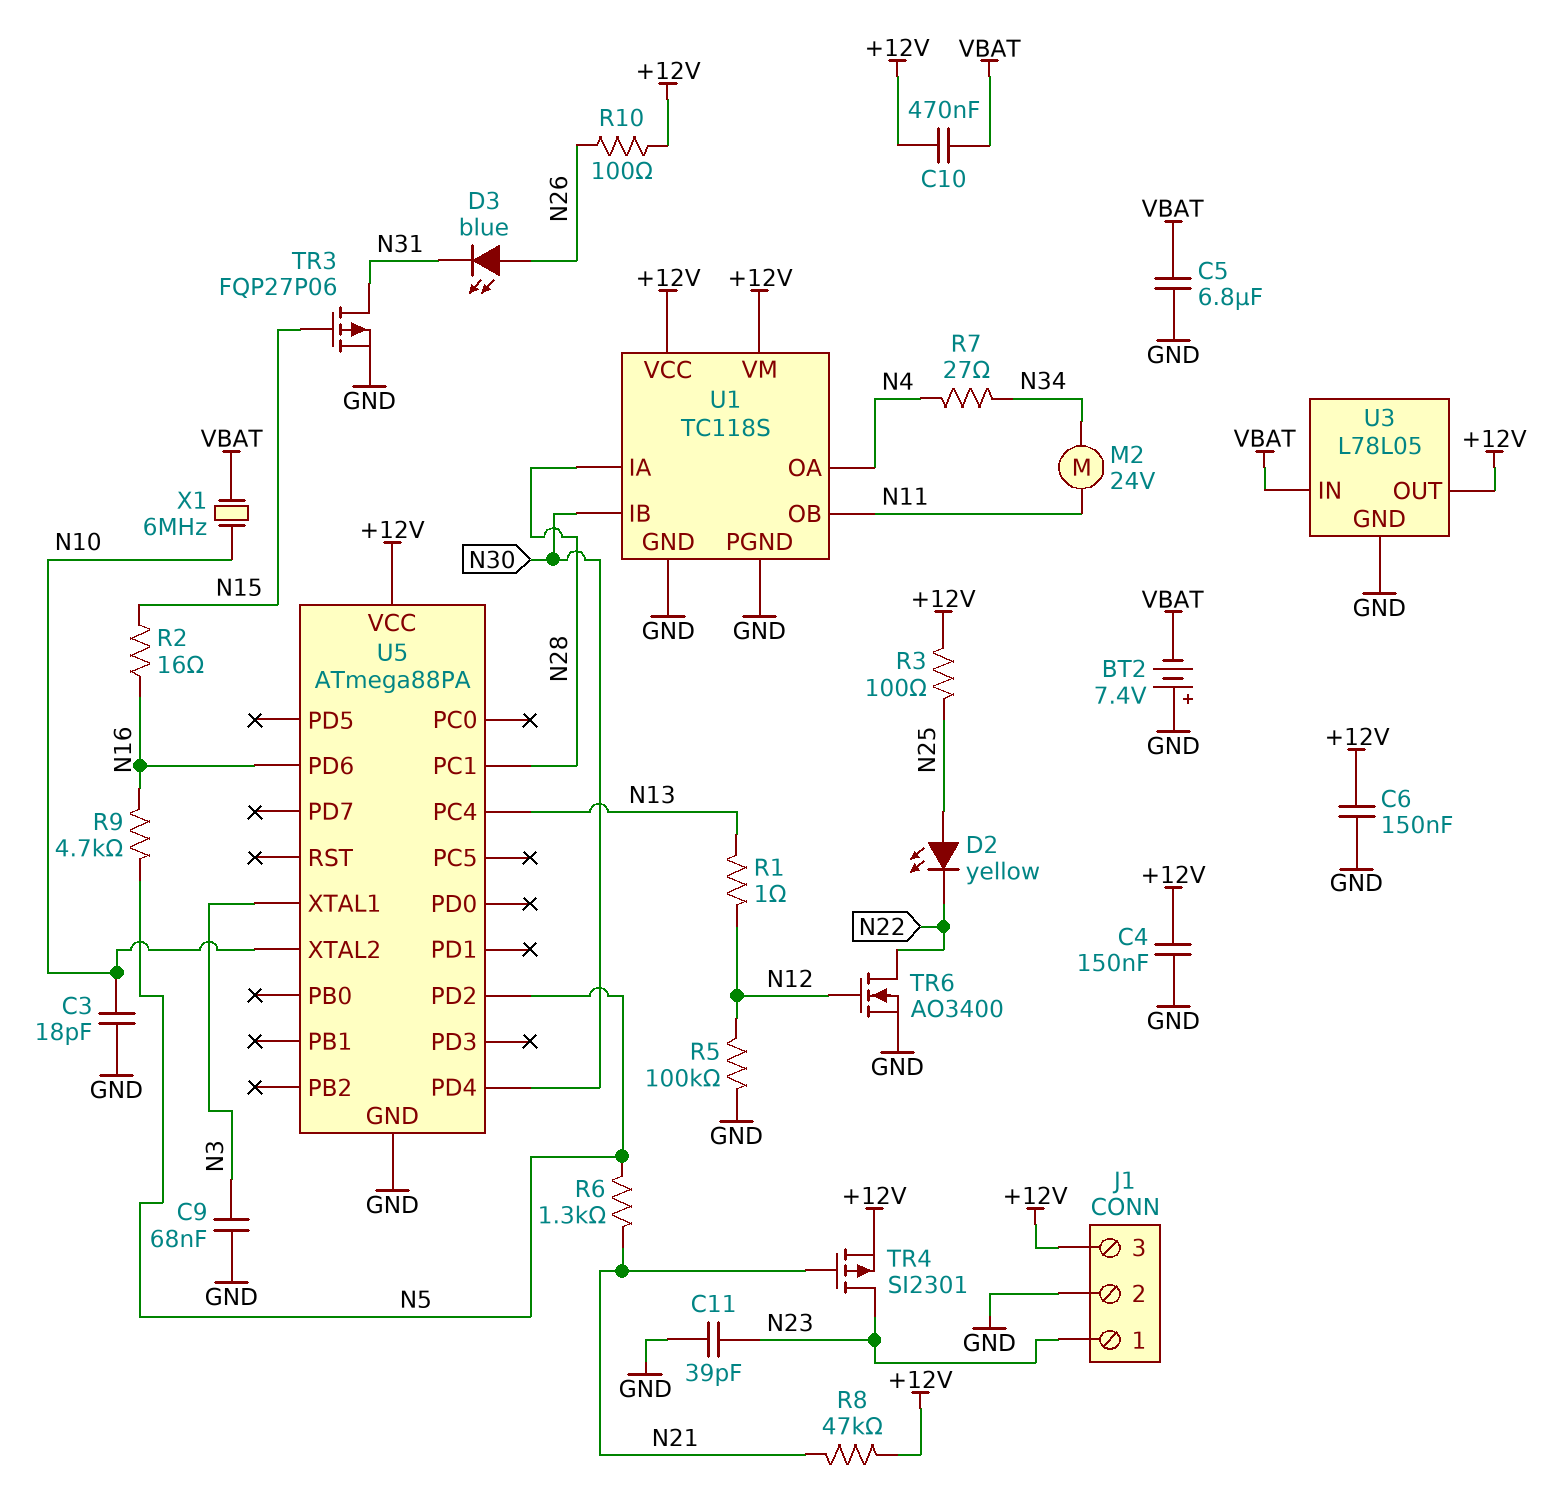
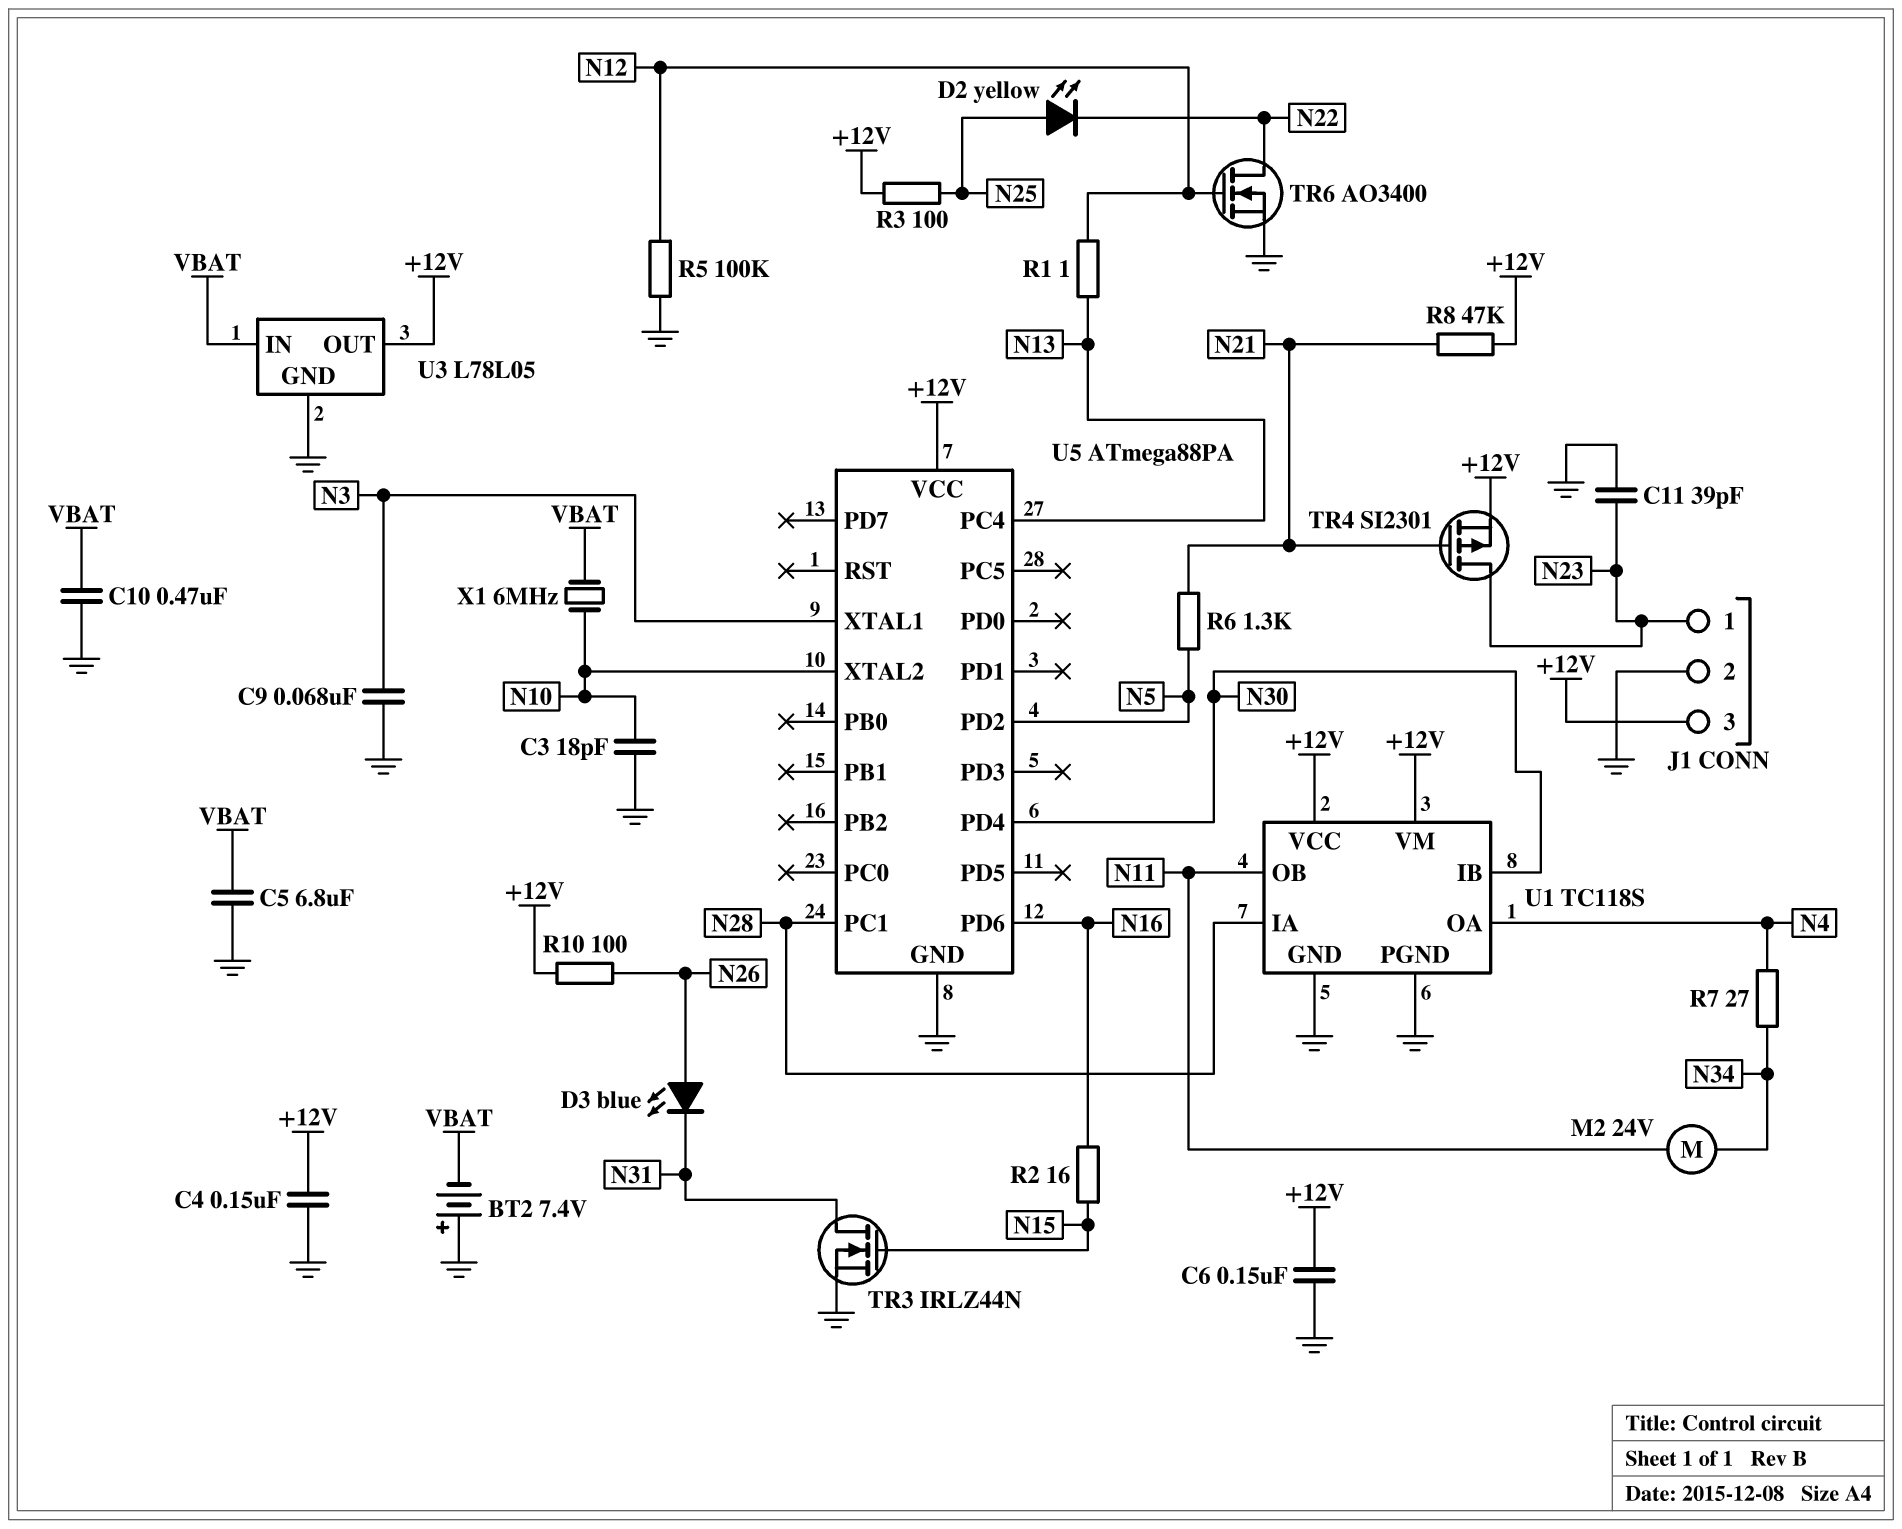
C10: 470nF (+12V, VBAT) -> 470nF (GND, VBAT)
R9: 4.7k (N5, N16) -> none
TR3: PMOS FQP27P06 (G N15, D N31, S GND) -> NMOS IRLZ44N (G N15, D N31, S GND)

